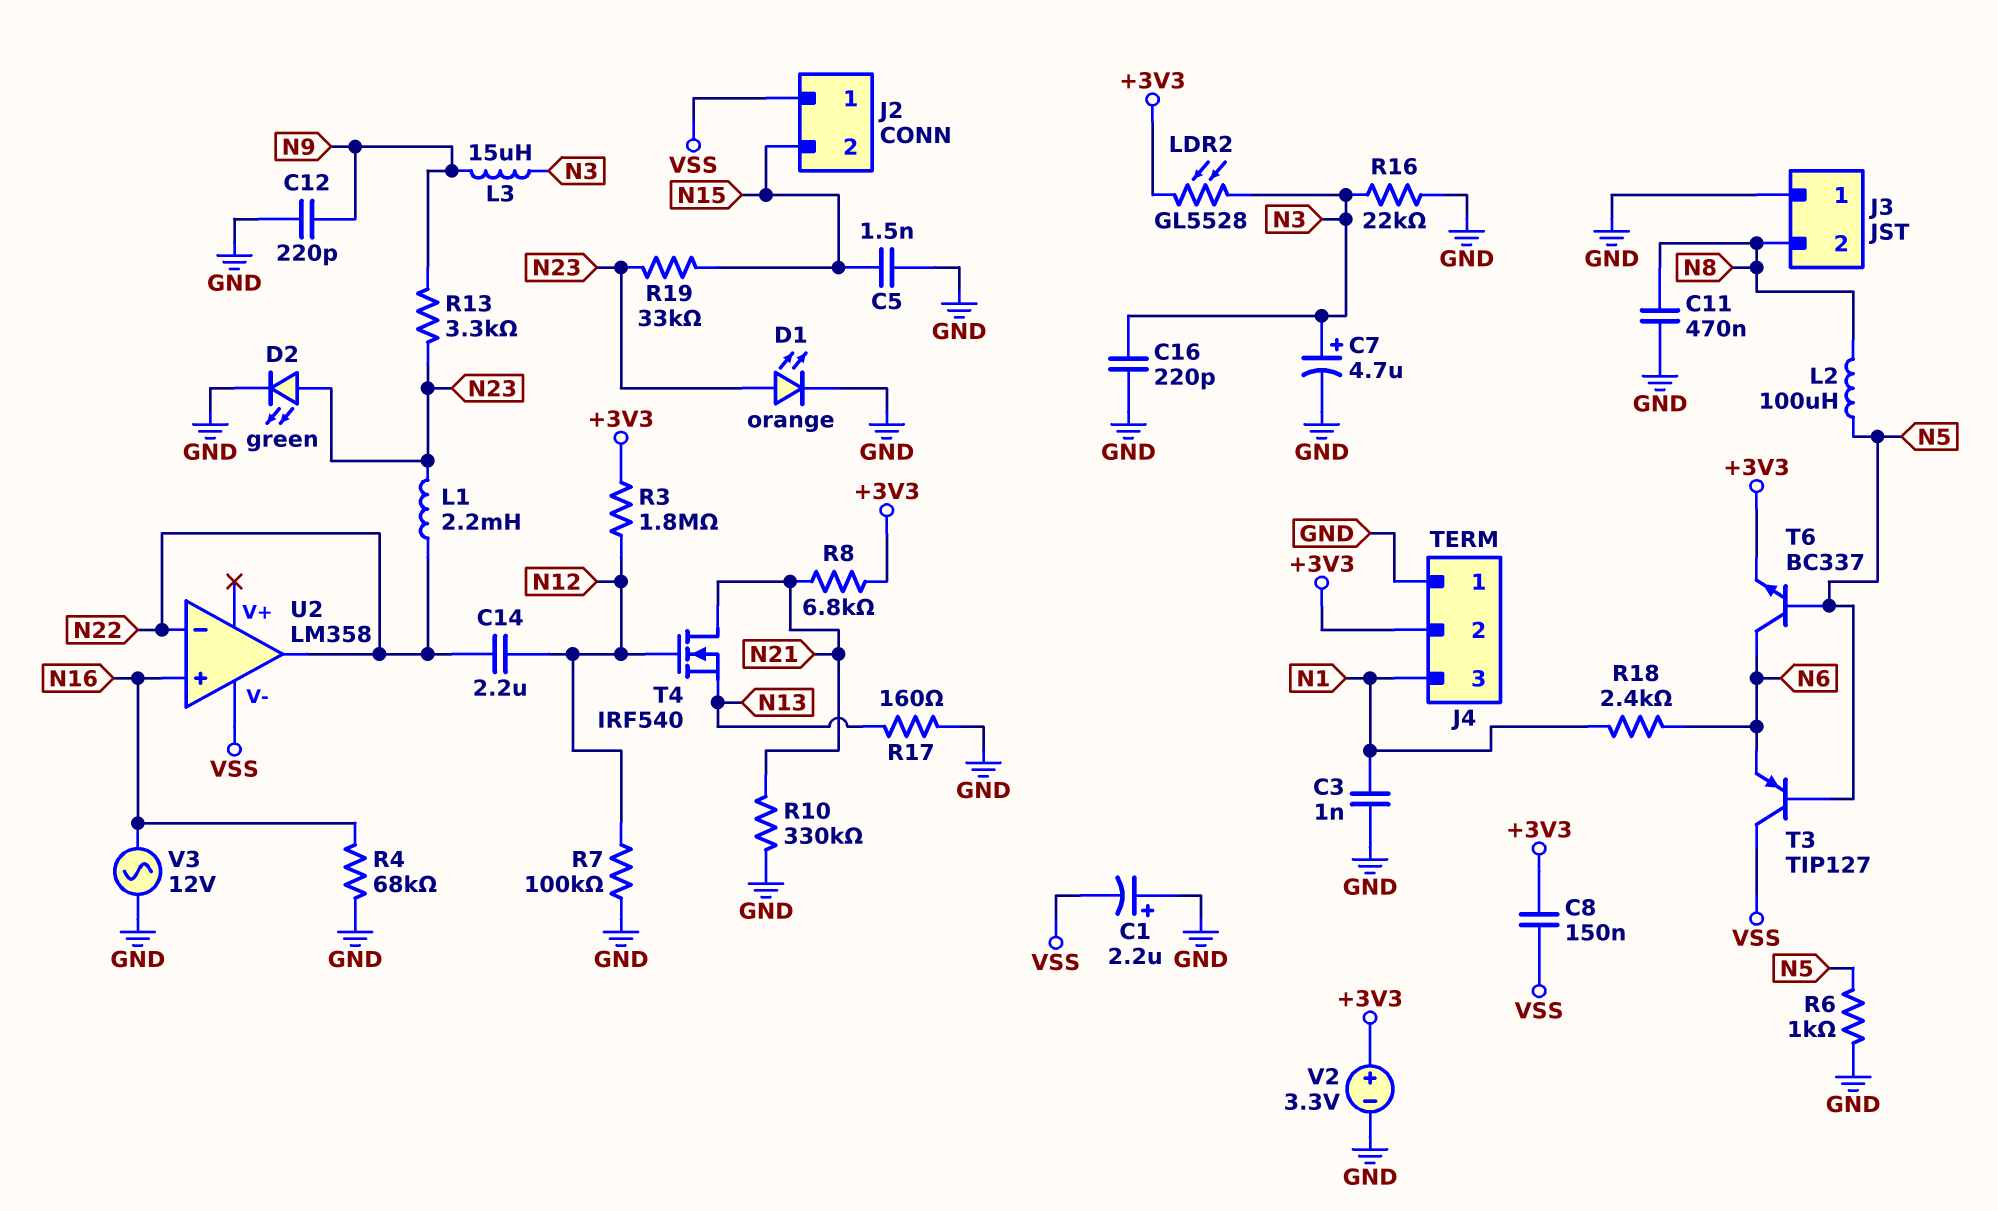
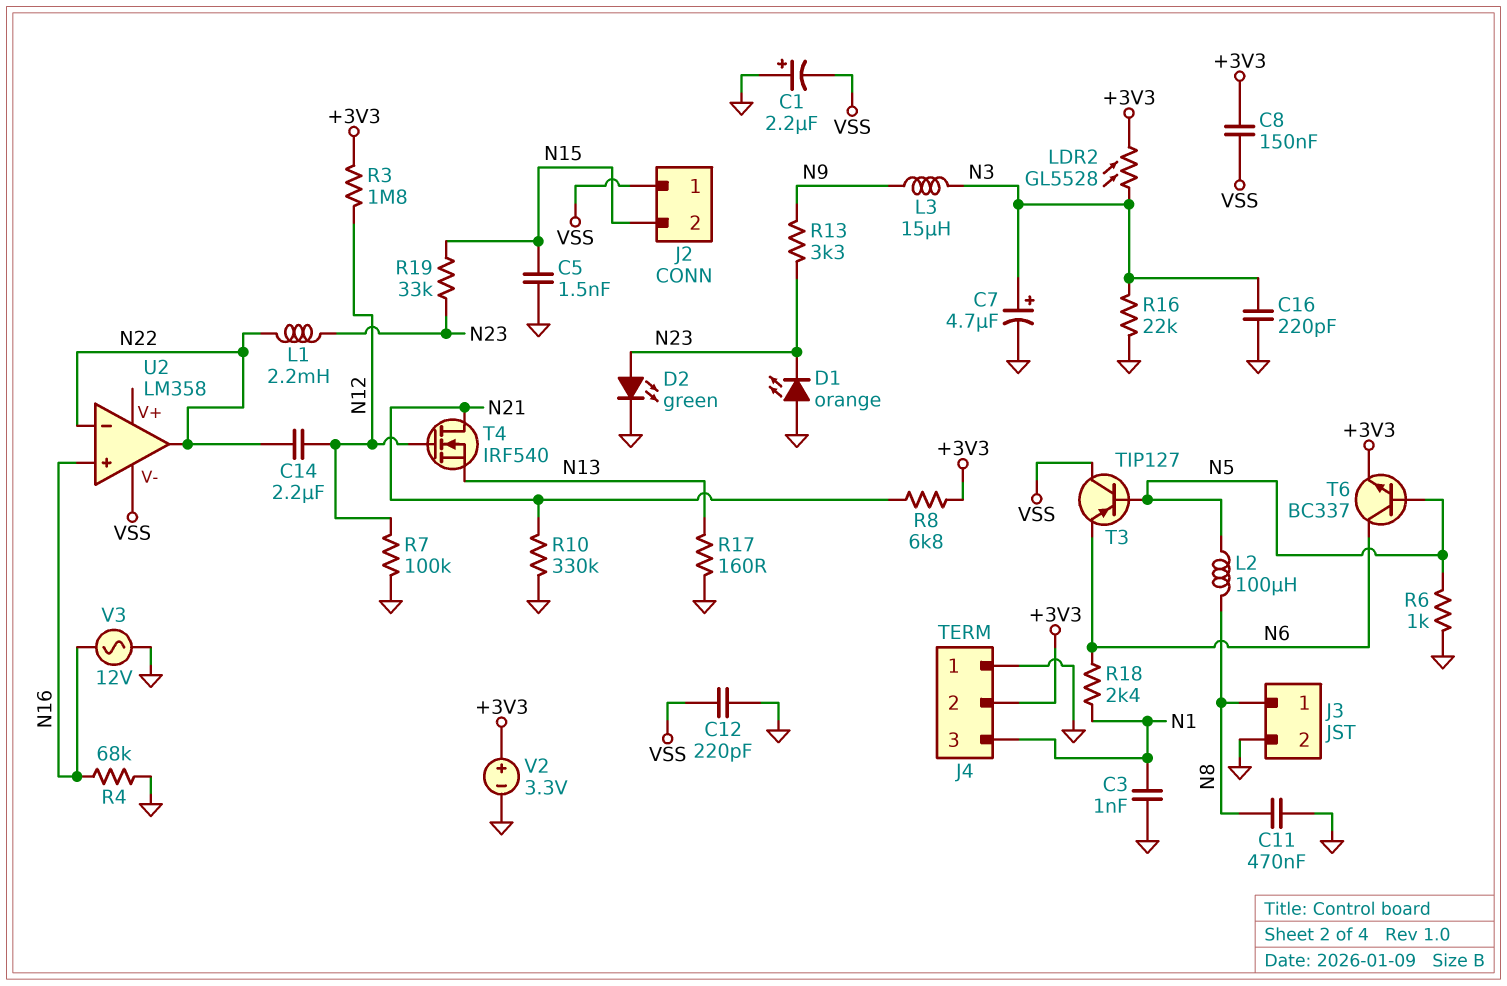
C12: 220pF (GND, N9) -> 220pF (GND, VSS)
D1: LED orange (A N23, K GND) -> LED orange (A GND, K N23)
J3 pin 1: GND -> N8
J3 pin 2: N8 -> GND

